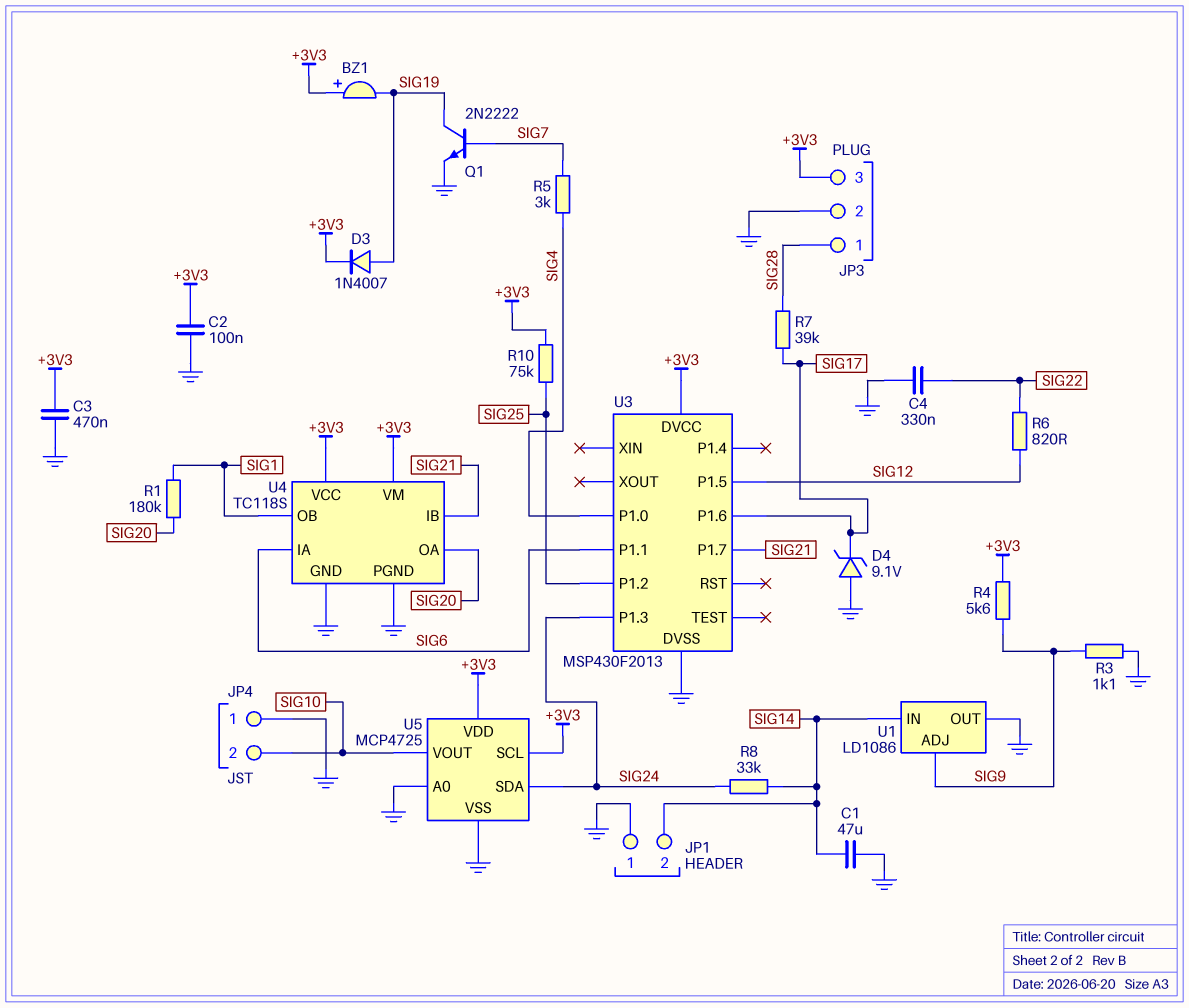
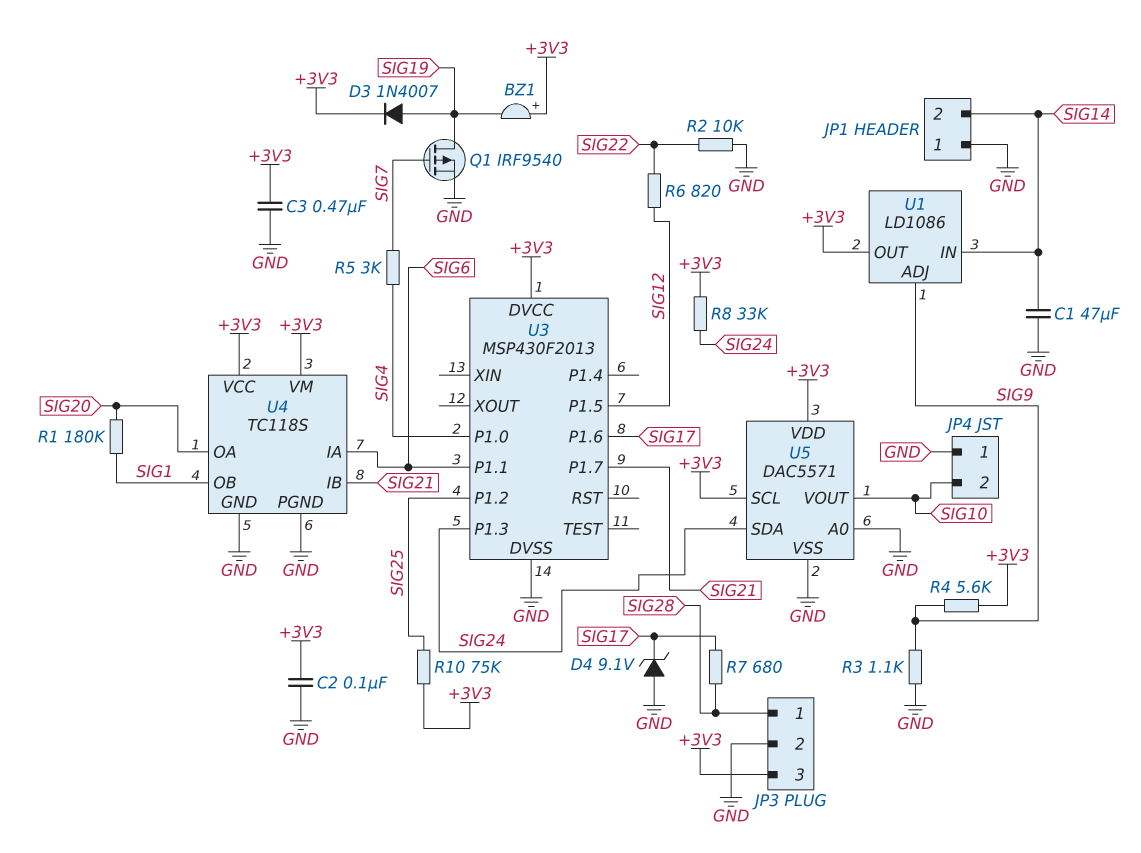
C4: 330nF (GND, SIG22) -> none
Q1: NPN 2N2222 (B SIG7, C SIG19, E GND) -> PMOS IRF9540 (G SIG7, D SIG19, S GND)
R2: none -> 10k (GND, SIG22)
R7: 39k (SIG17, SIG28) -> 680 (SIG17, SIG28)
R8: 33k (SIG14, SIG24) -> 33k (+3V3, SIG24)
U1 pin OUT: GND -> +3V3
U5: MCP4725 -> DAC5571

